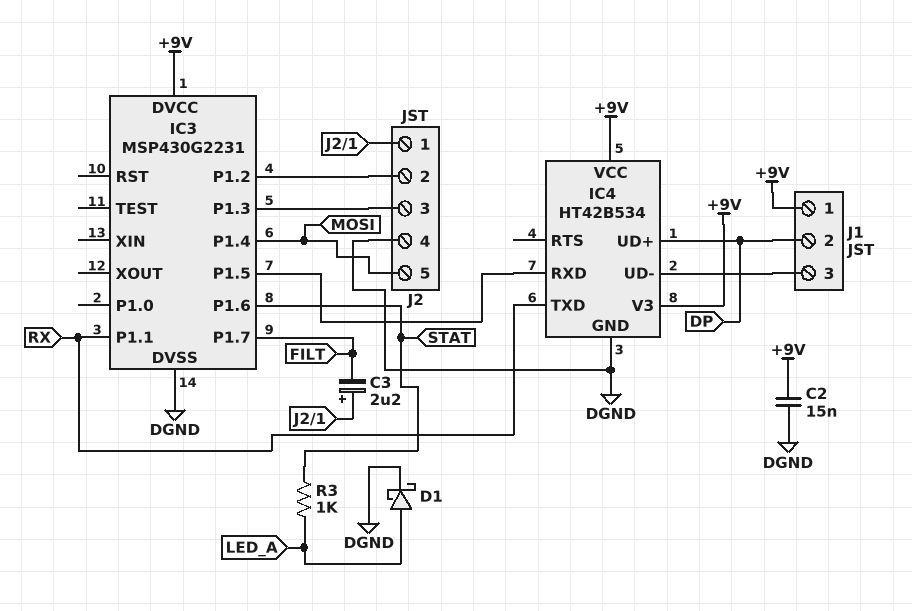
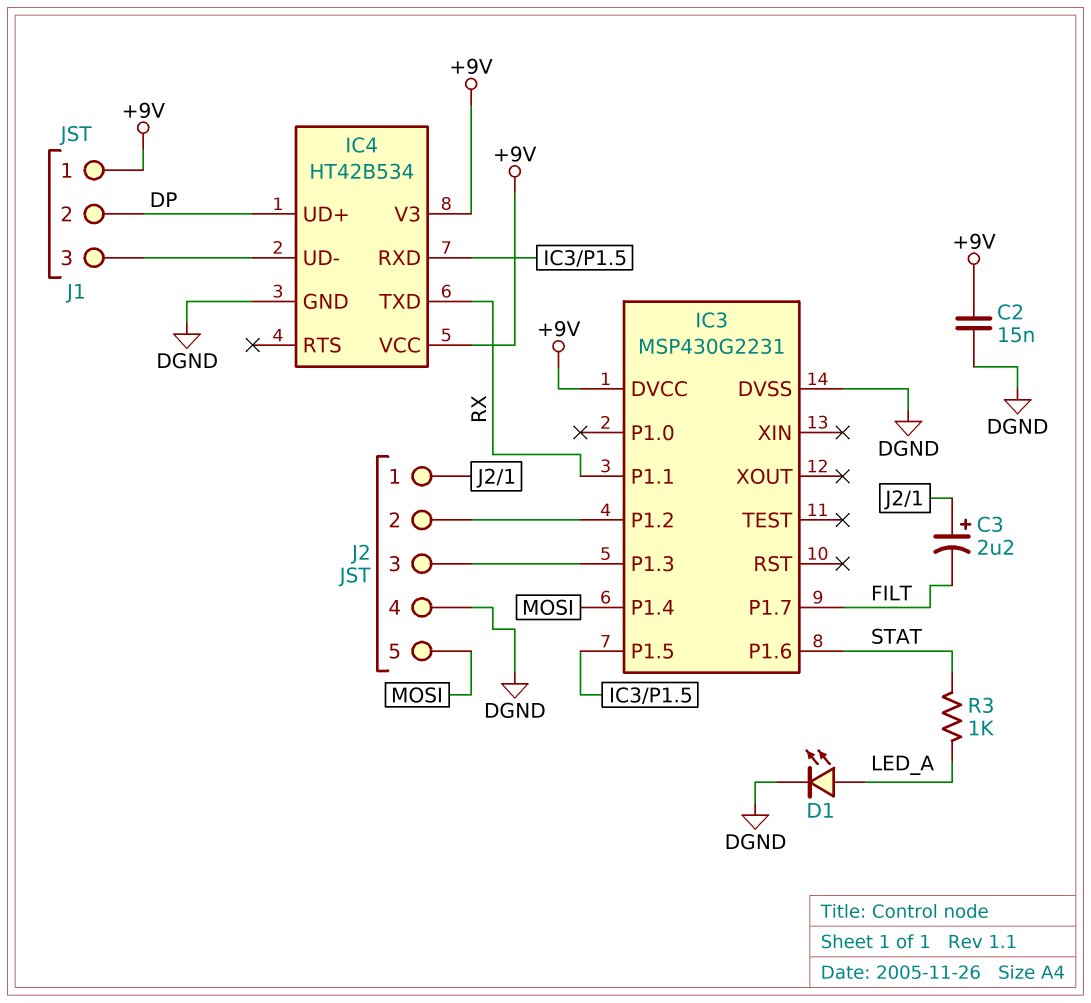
D1: schottky (A LED_A, K DGND) -> LED (A LED_A, K DGND)

